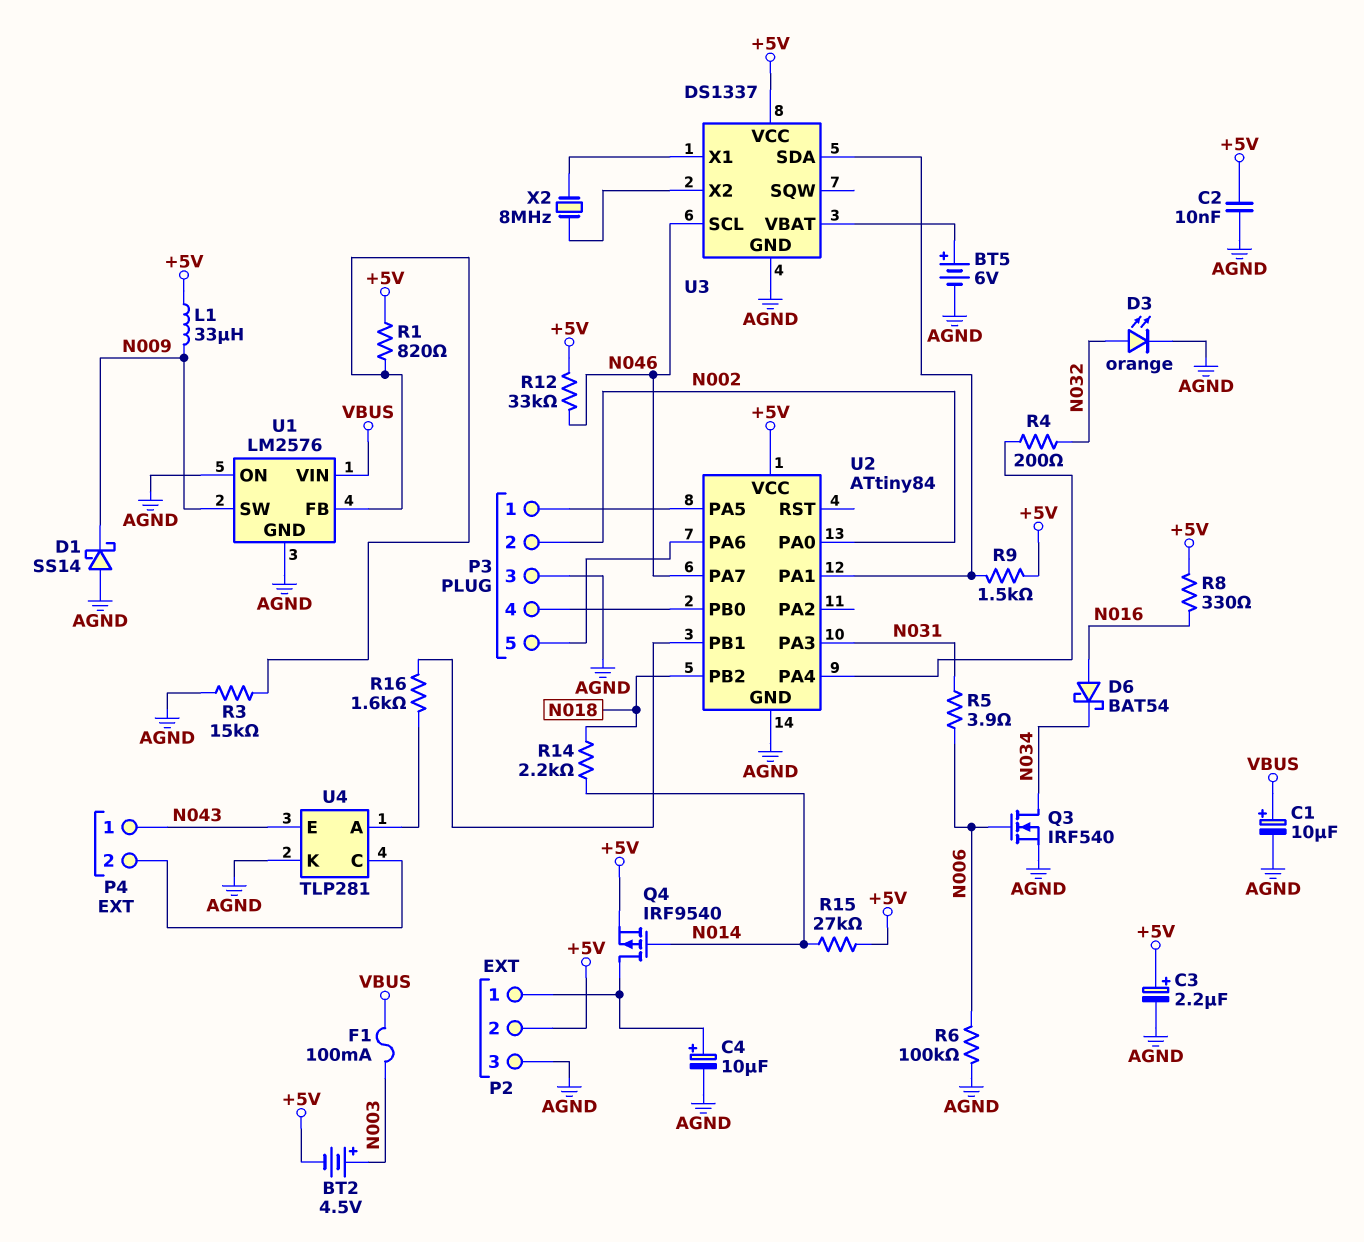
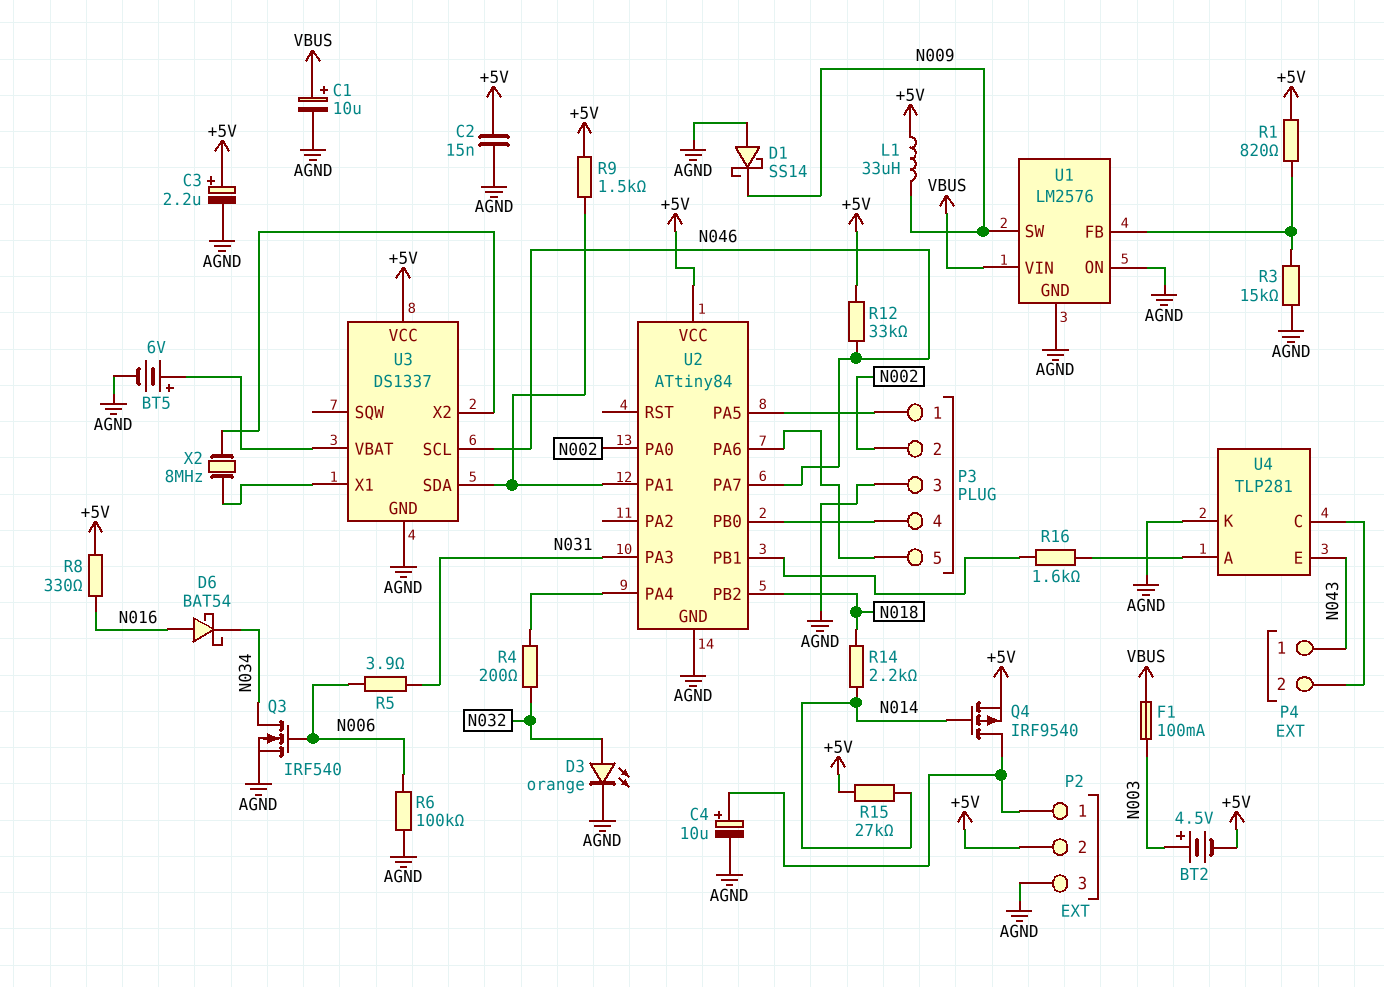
C2: 10nF (+5V, AGND) -> 15nF (+5V, AGND)

